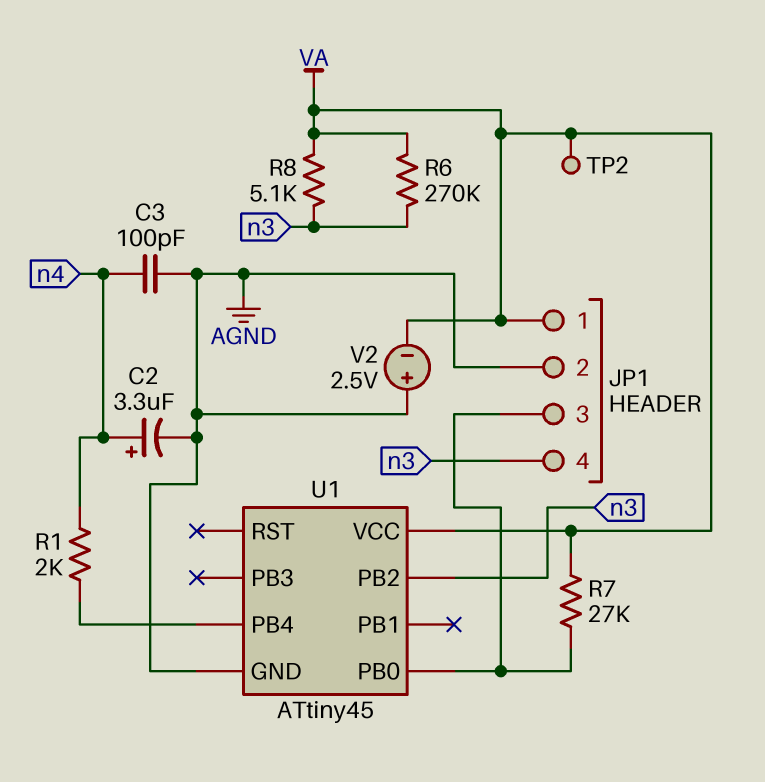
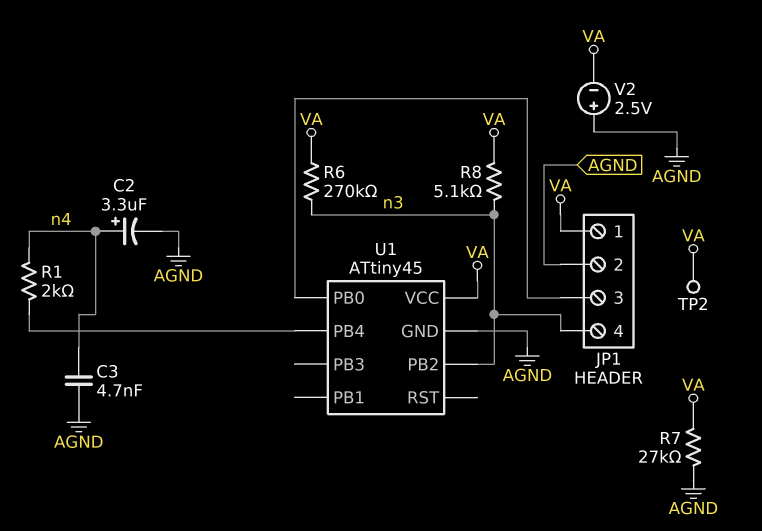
C3: 100pF (AGND, n4) -> 4.7nF (AGND, n4)
R7: 27k (JP1/3, VA) -> 27k (AGND, VA)

